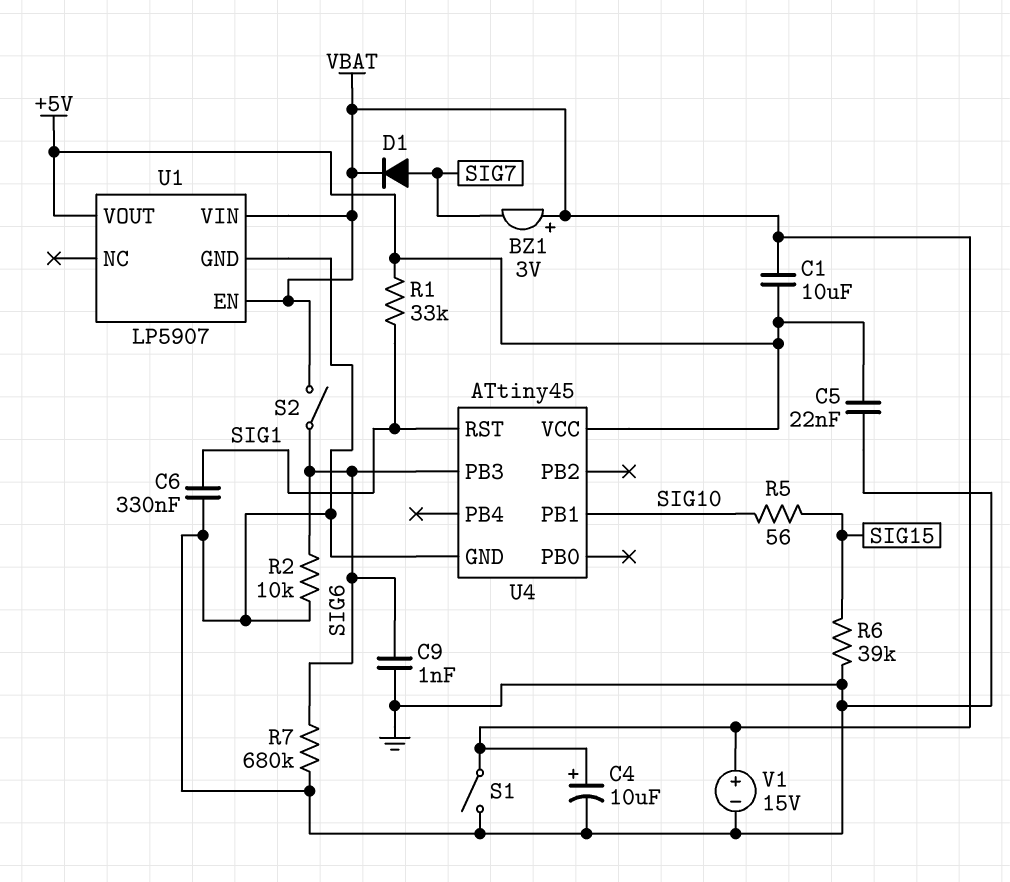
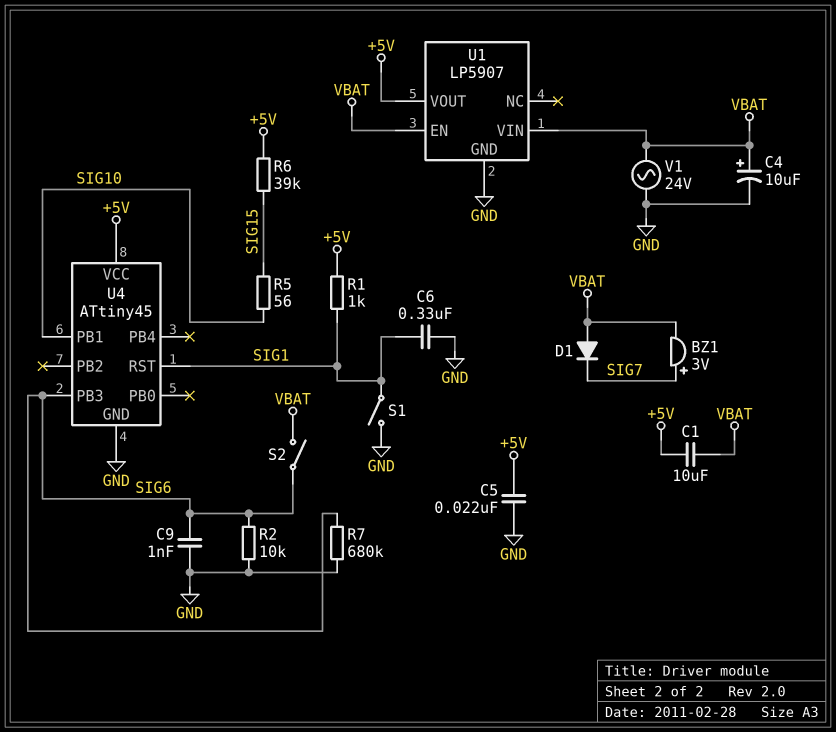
BZ1: buzzer 3V (plus VBAT, minus SIG7) -> buzzer 3V (plus SIG7, minus VBAT)
D1: diode (A SIG7, K VBAT) -> diode (A VBAT, K SIG7)
R1: 33k (+5V, SIG1) -> 1k (+5V, SIG1)
R6: 39k (GND, SIG15) -> 39k (+5V, SIG15)
S1: switch (GND, VBAT) -> switch (GND, SIG1)
V1: 15V (plus VBAT, minus GND) -> AC 24V (GND, VBAT)

